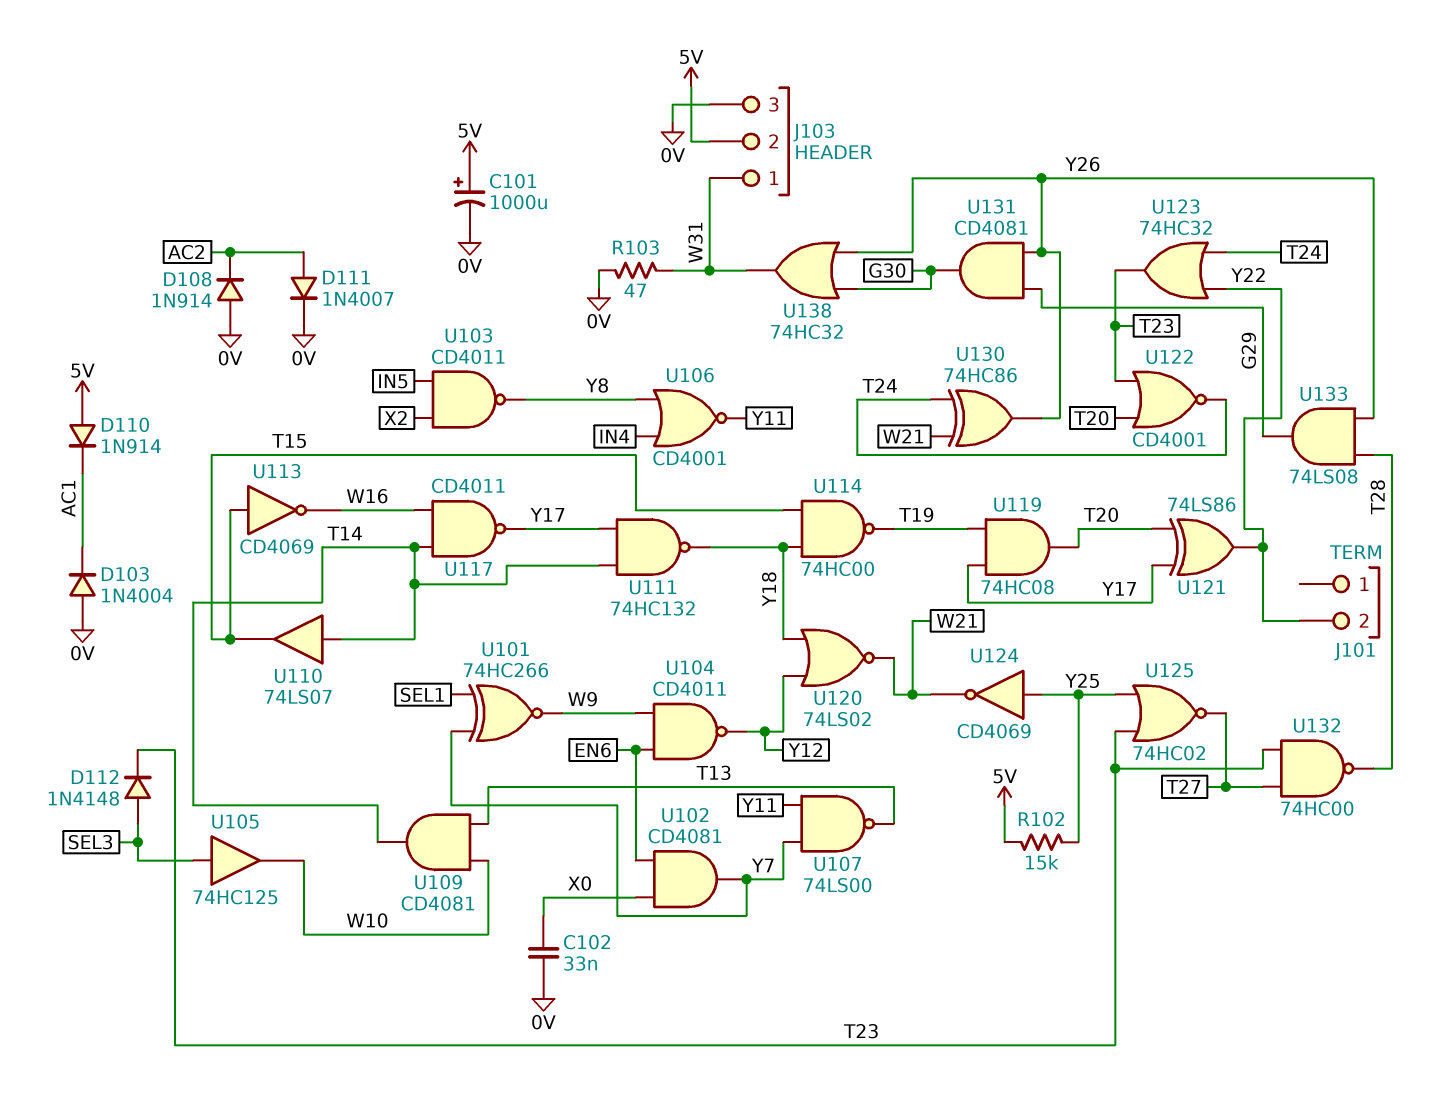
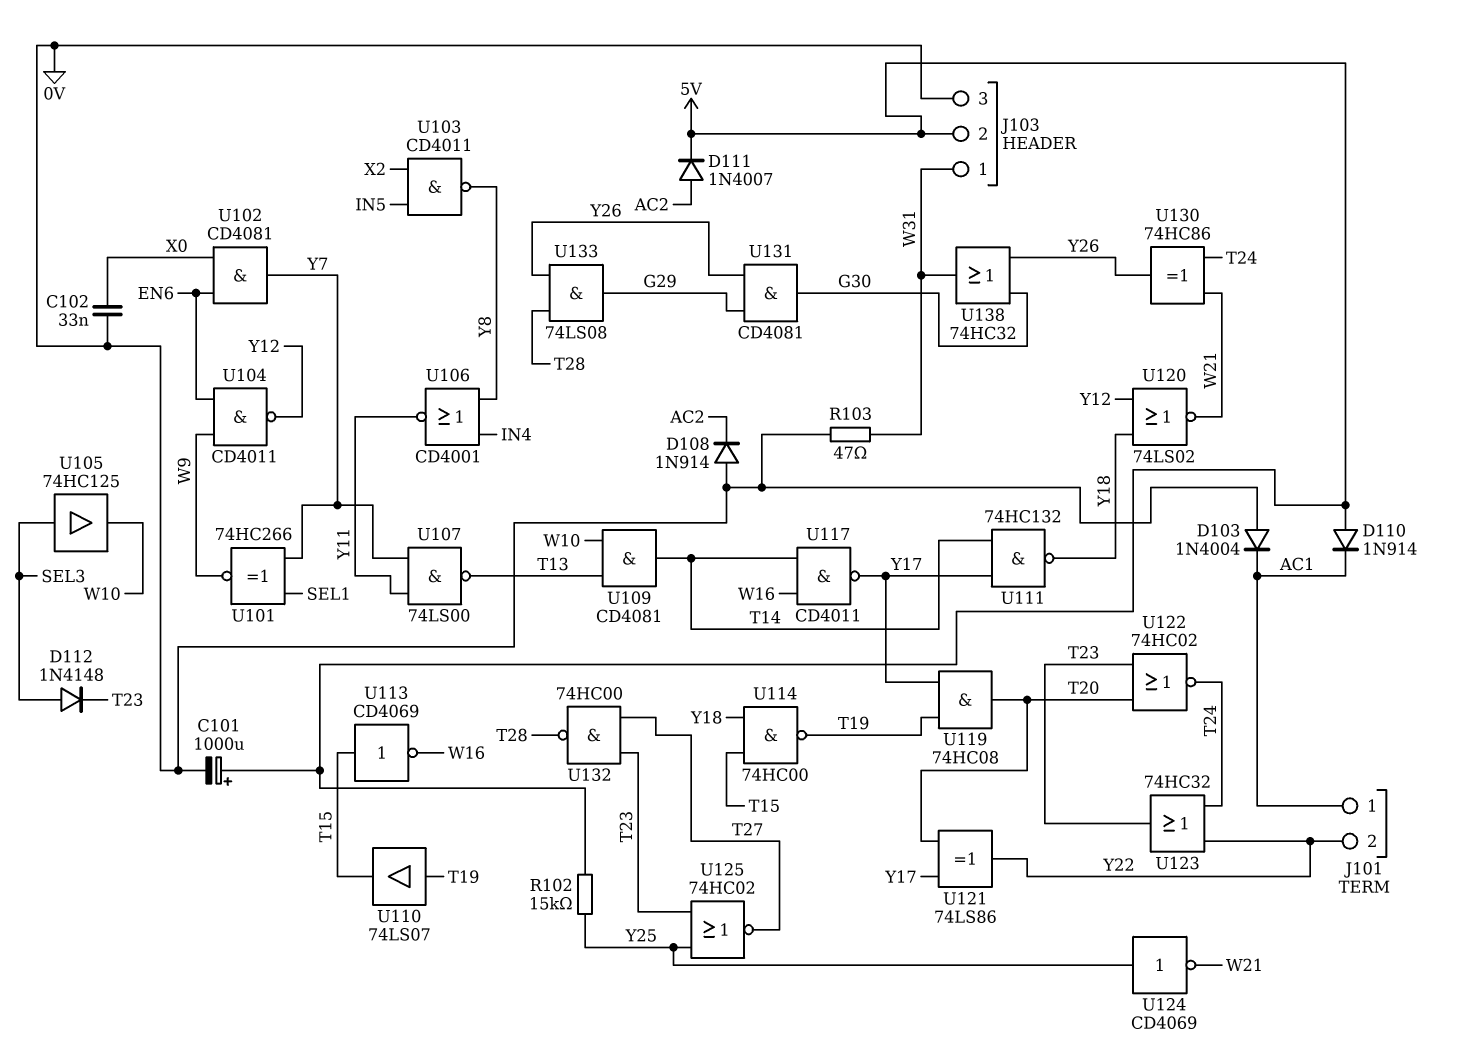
D111: diode 1N4007 (A AC2, K 0V) -> diode 1N4007 (A AC2, K 5V)
J101 pin 1: none -> AC1
U110: buffer 74LS07 (in T14, out T15) -> buffer 74LS07 (in T19, out T15)
U122: NOR CD4001 (in T20, in T23, out T24) -> NOR 74HC02 (in T20, in T23, out T24)

